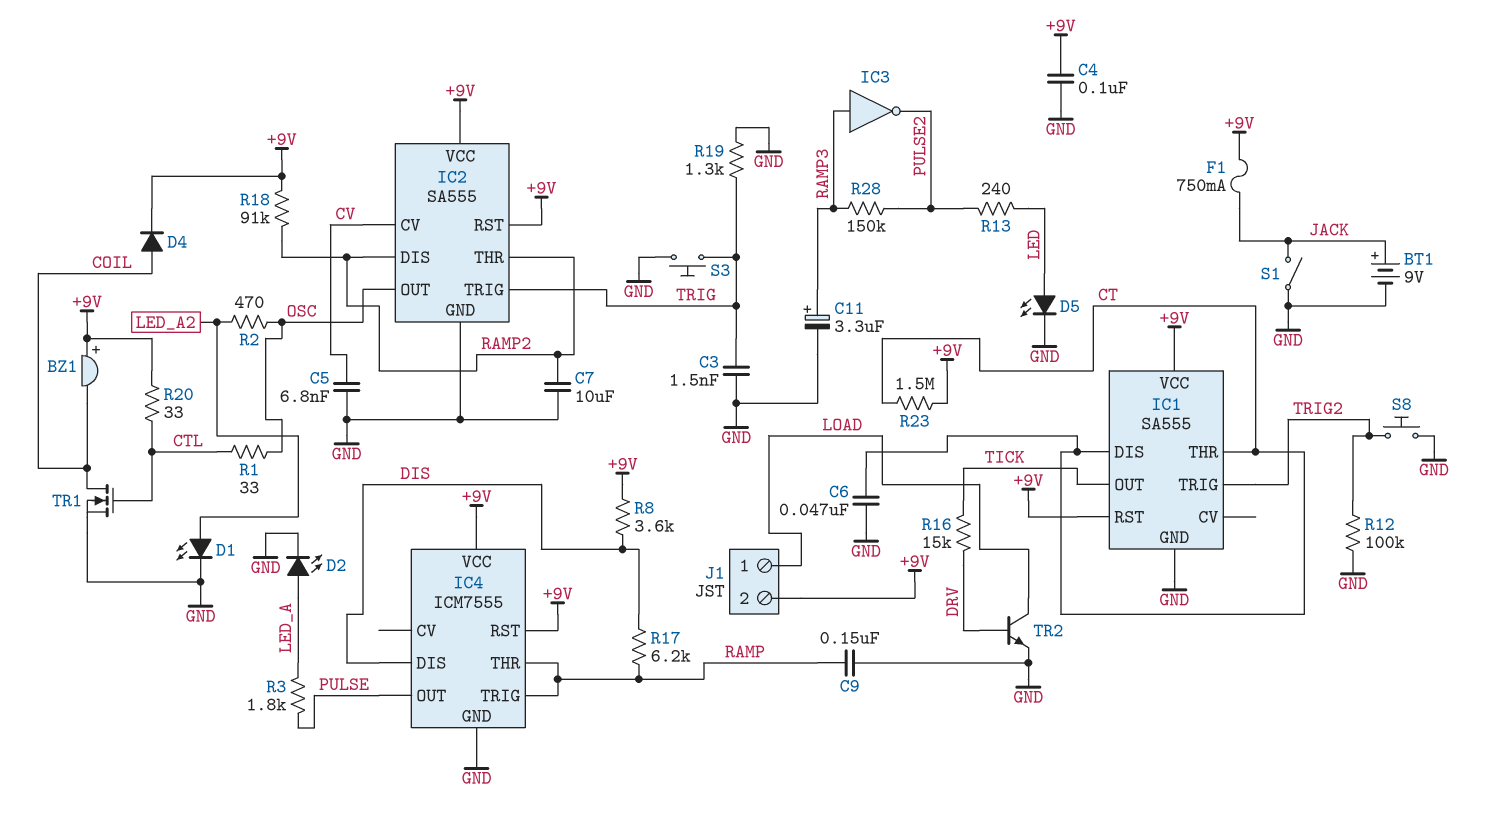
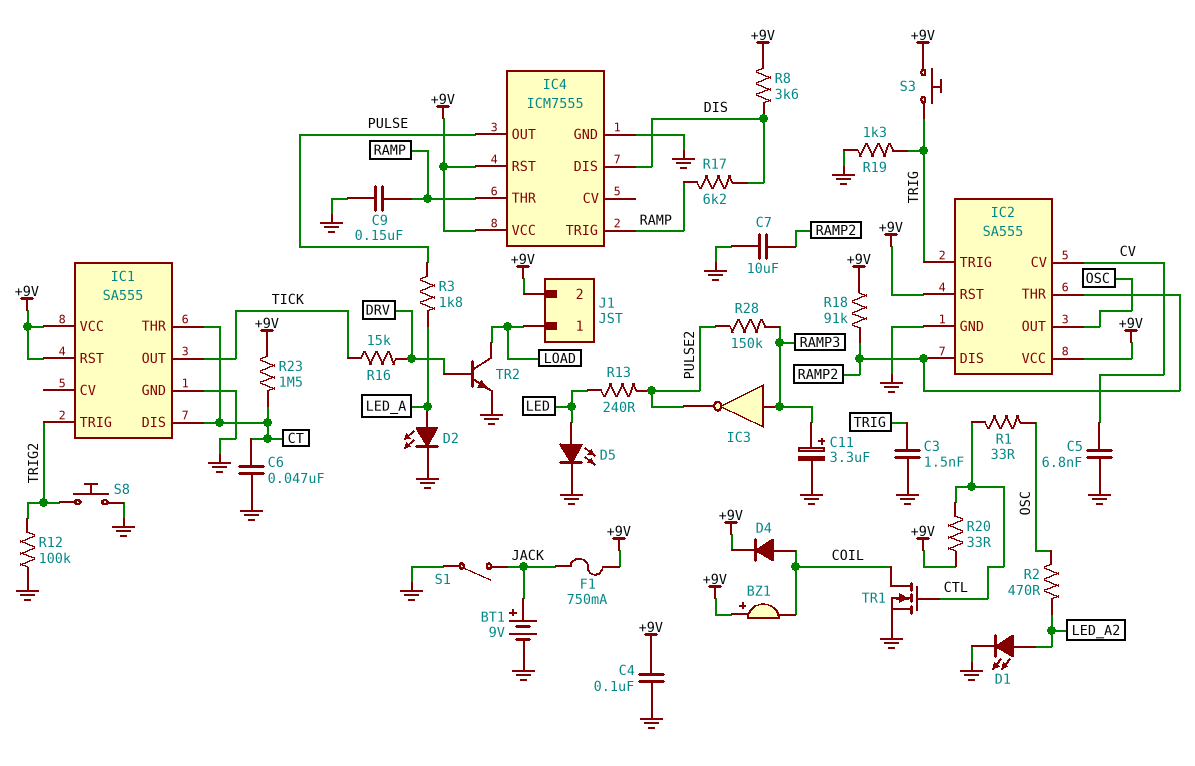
S3: button (GND, TRIG) -> button (+9V, TRIG)

